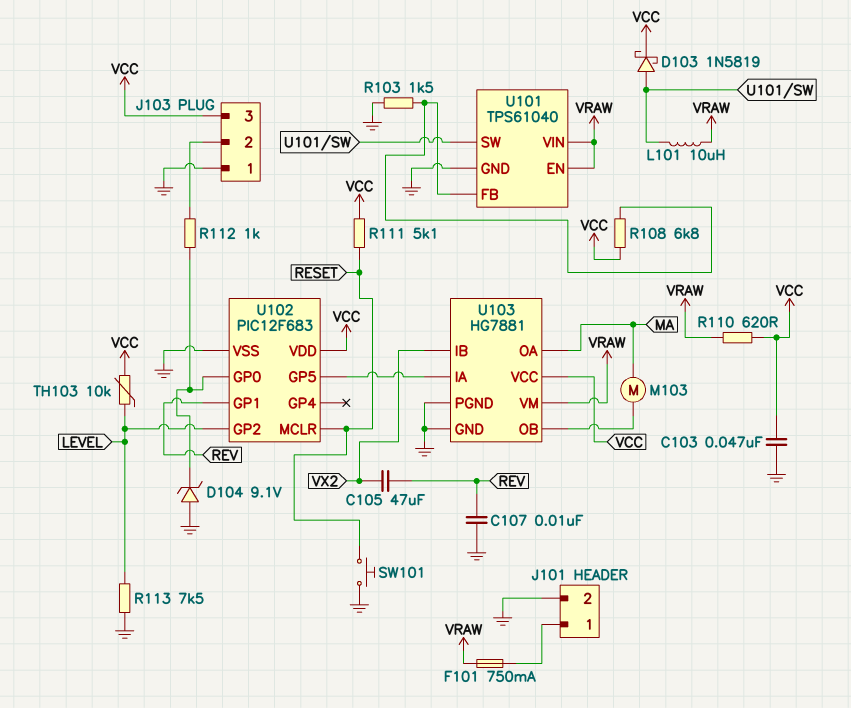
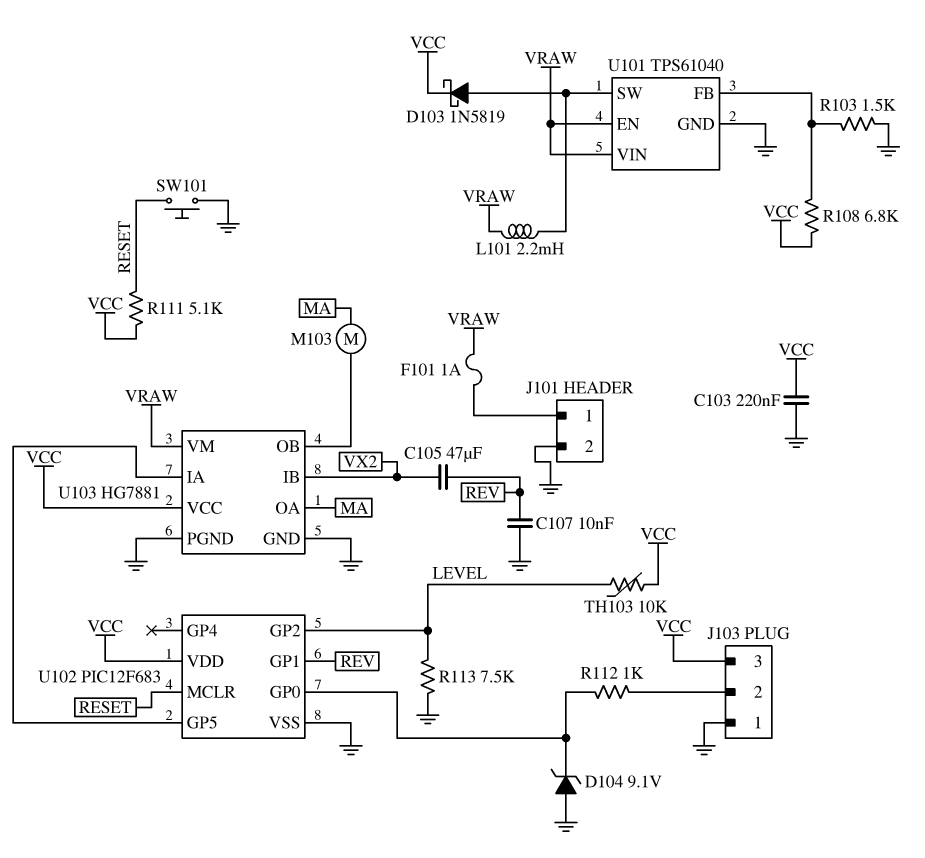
C103: 47nF (GND, VCC) -> 220nF (GND, VCC)
F101: 750mA (J101/1, VRAW) -> 1A (J101/1, VRAW)
L101: 10uH (U101/SW, VRAW) -> 2.2mH (U101/SW, VRAW)
R110: 620 (VCC, VRAW) -> none

